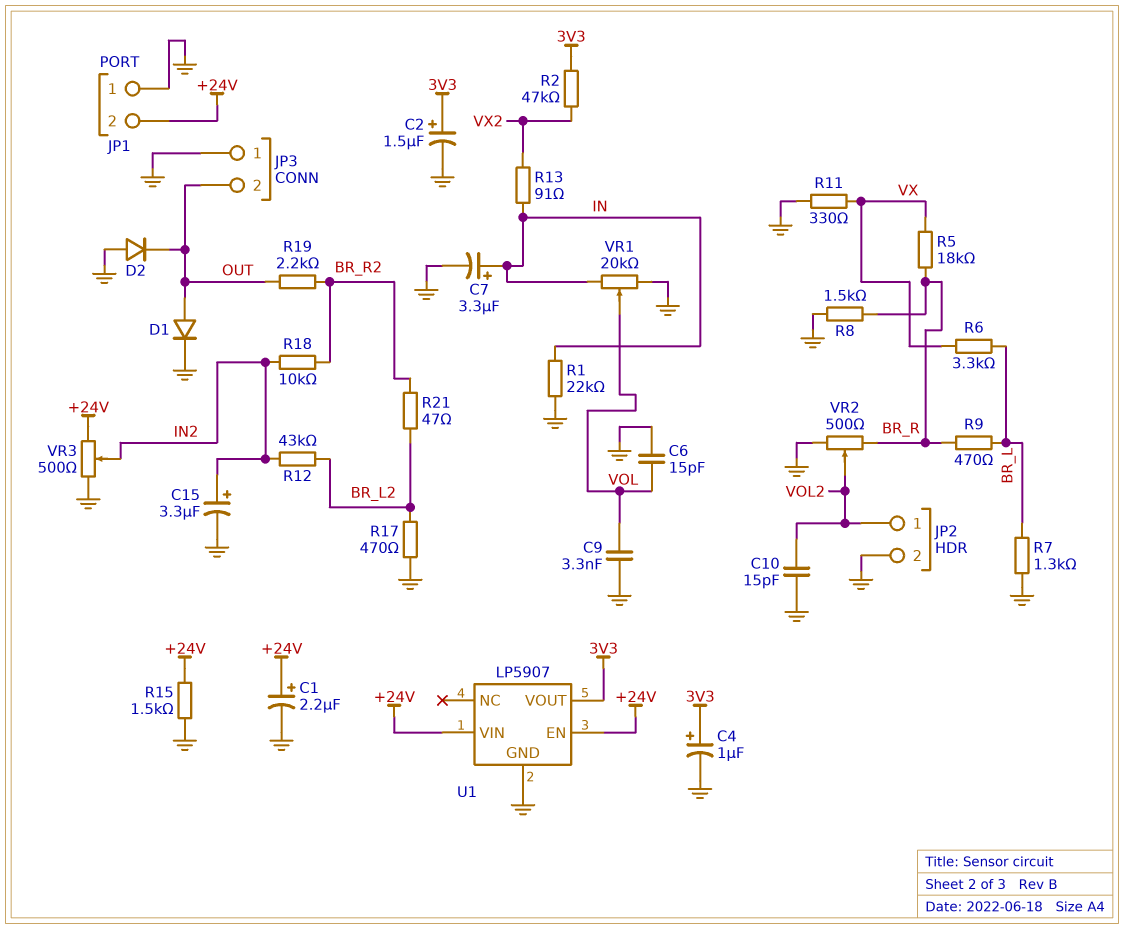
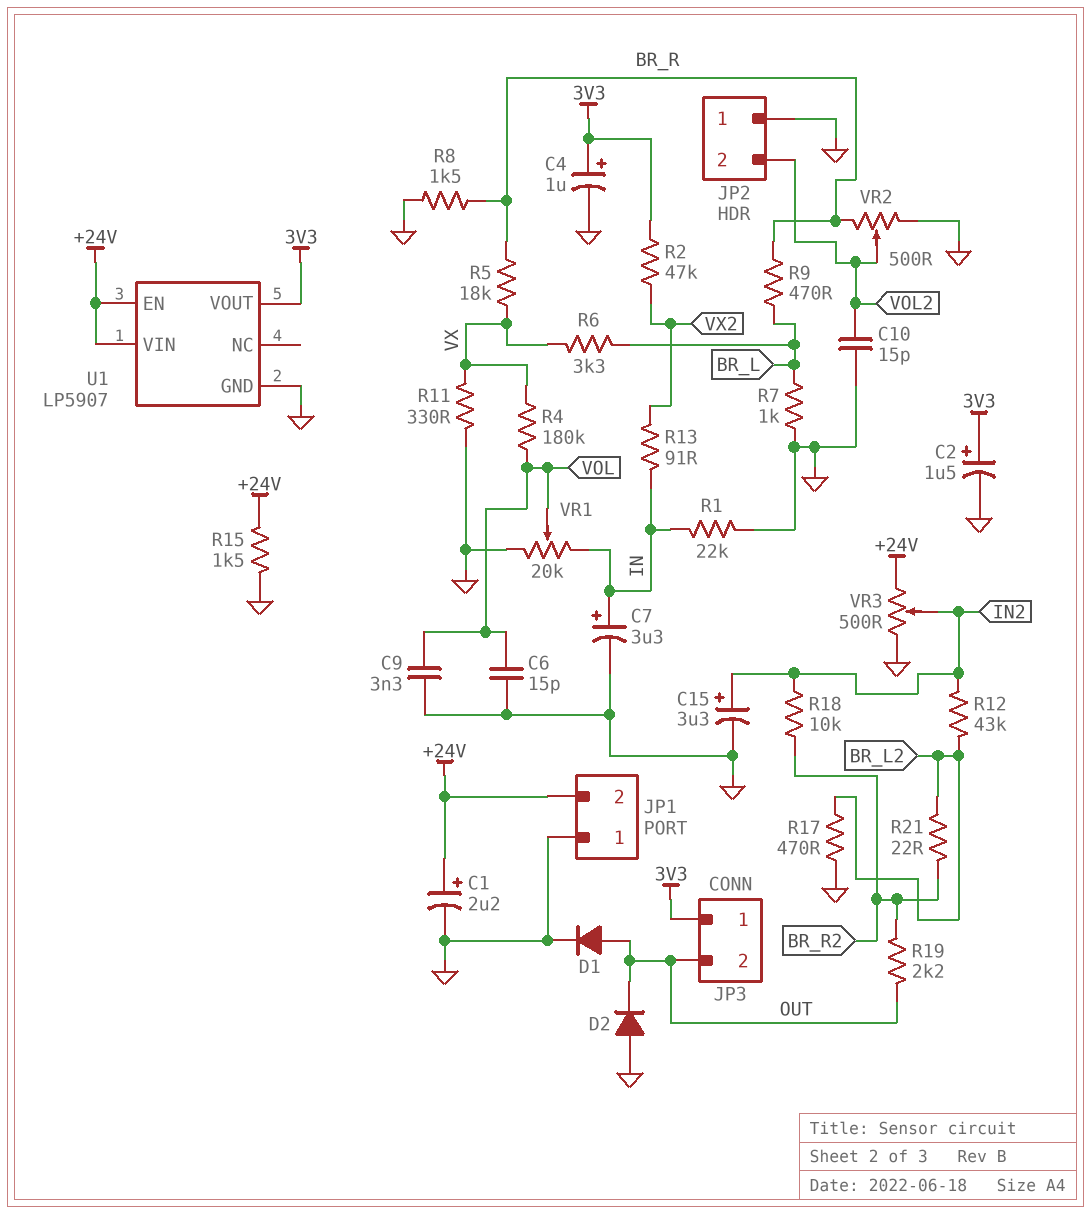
JP2 pin 1: VOL2 -> GND
JP2 pin 2: GND -> VOL2
JP3 pin 1: GND -> 3V3
R4: none -> 180k (VOL, VX)
R7: 1.3k (BR_L, GND) -> 1k (BR_L, GND)
R21: 47 (BR_L2, BR_R2) -> 22 (BR_L2, BR_R2)

